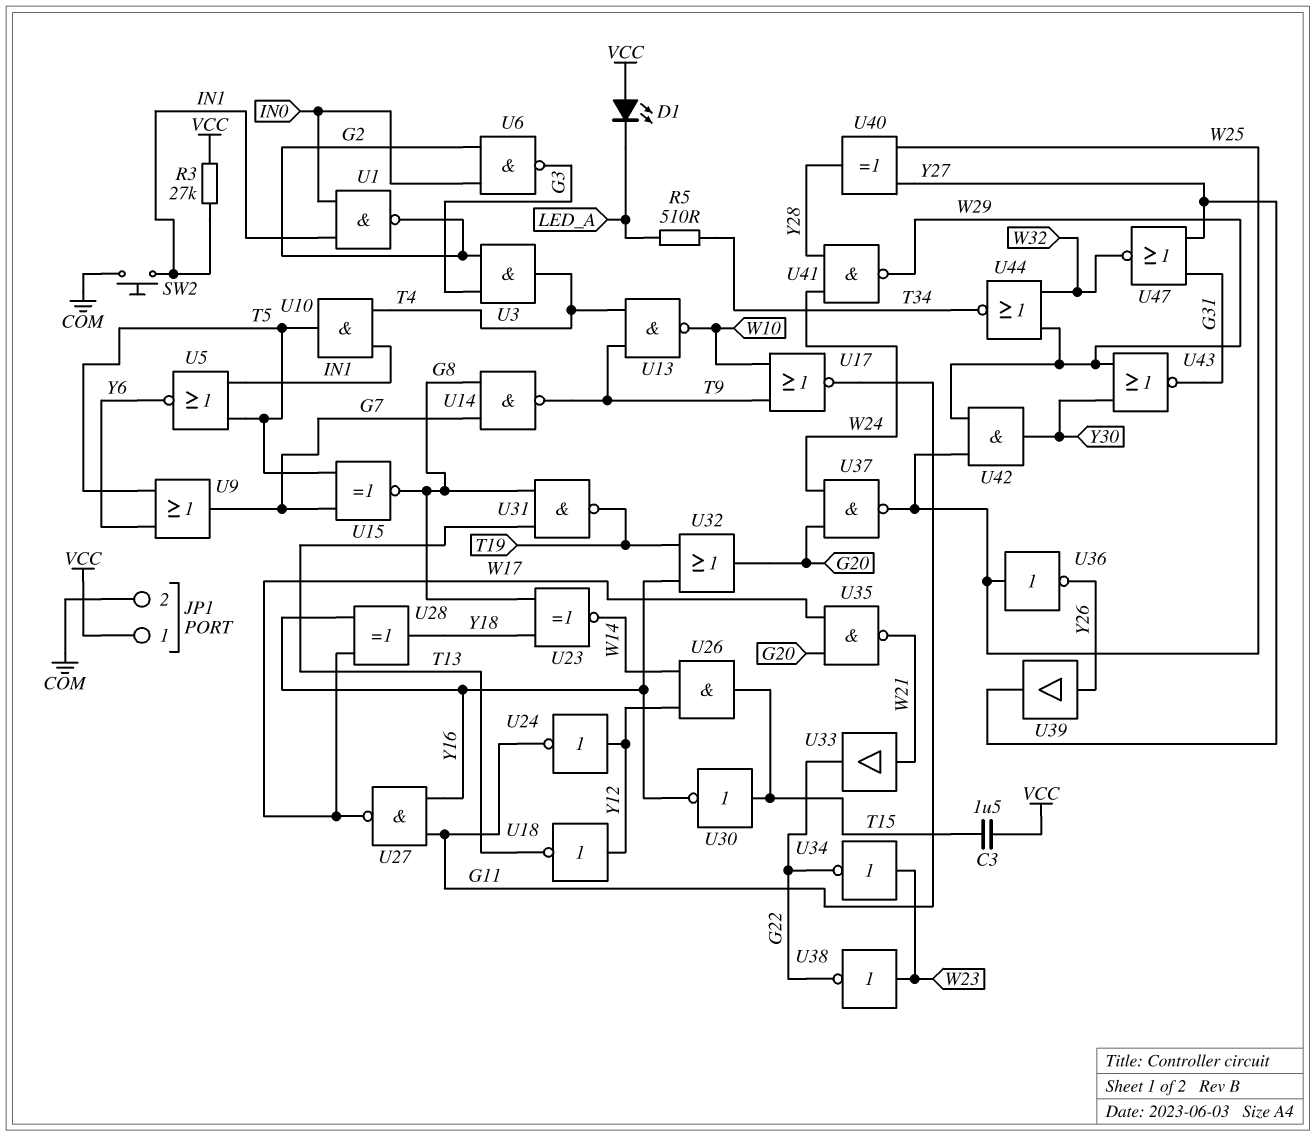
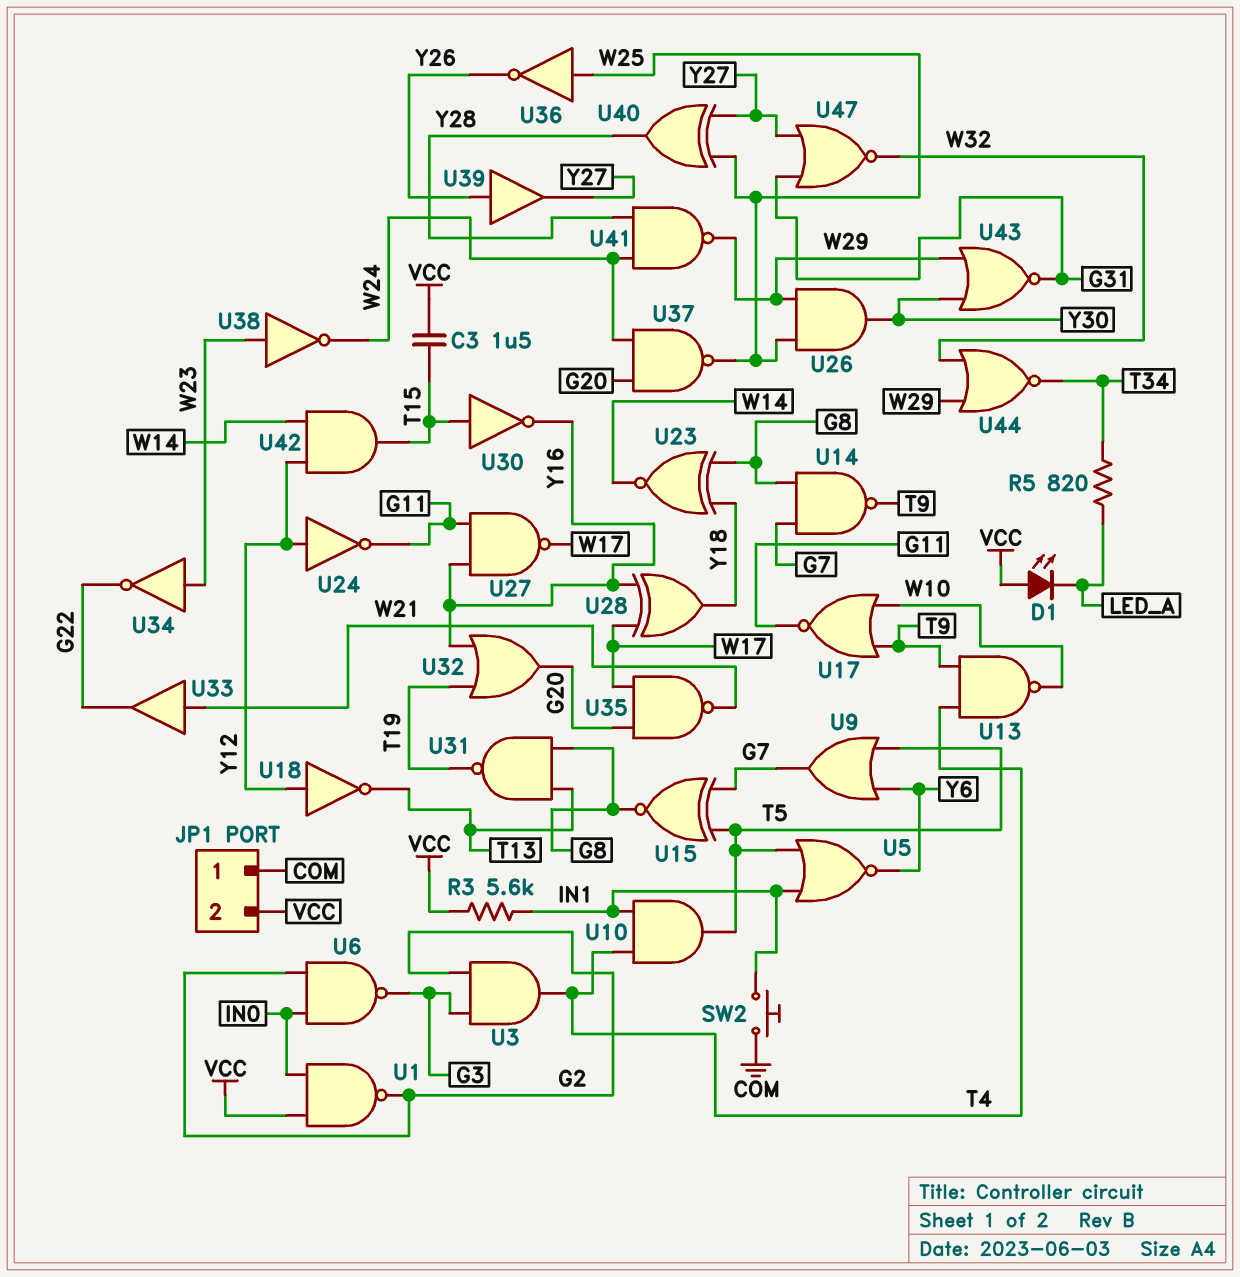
JP1 pin 1: VCC -> COM
JP1 pin 2: COM -> VCC
R3: 27k (IN1, VCC) -> 5.6k (IN1, VCC)
R5: 510 (LED_A, T34) -> 820 (LED_A, T34)
U1: NAND (in IN0, in IN1, out G2) -> NAND (in IN0, in VCC, out G2)
U26: AND (in W14, in Y12, out T15) -> AND (in W25, in W29, out Y30)
U38: NOT (in W23, out G22) -> NOT (in W23, out W24)
U42: AND (in W25, in W29, out Y30) -> AND (in W14, in Y12, out T15)

